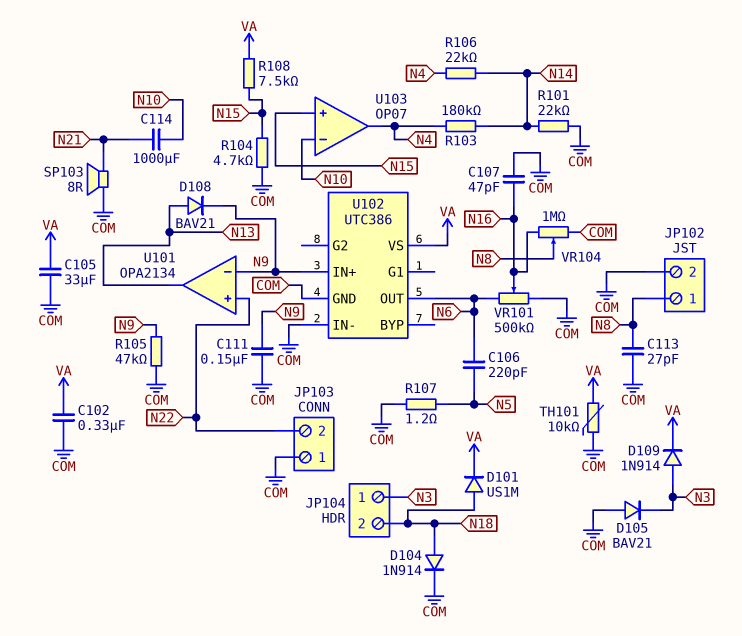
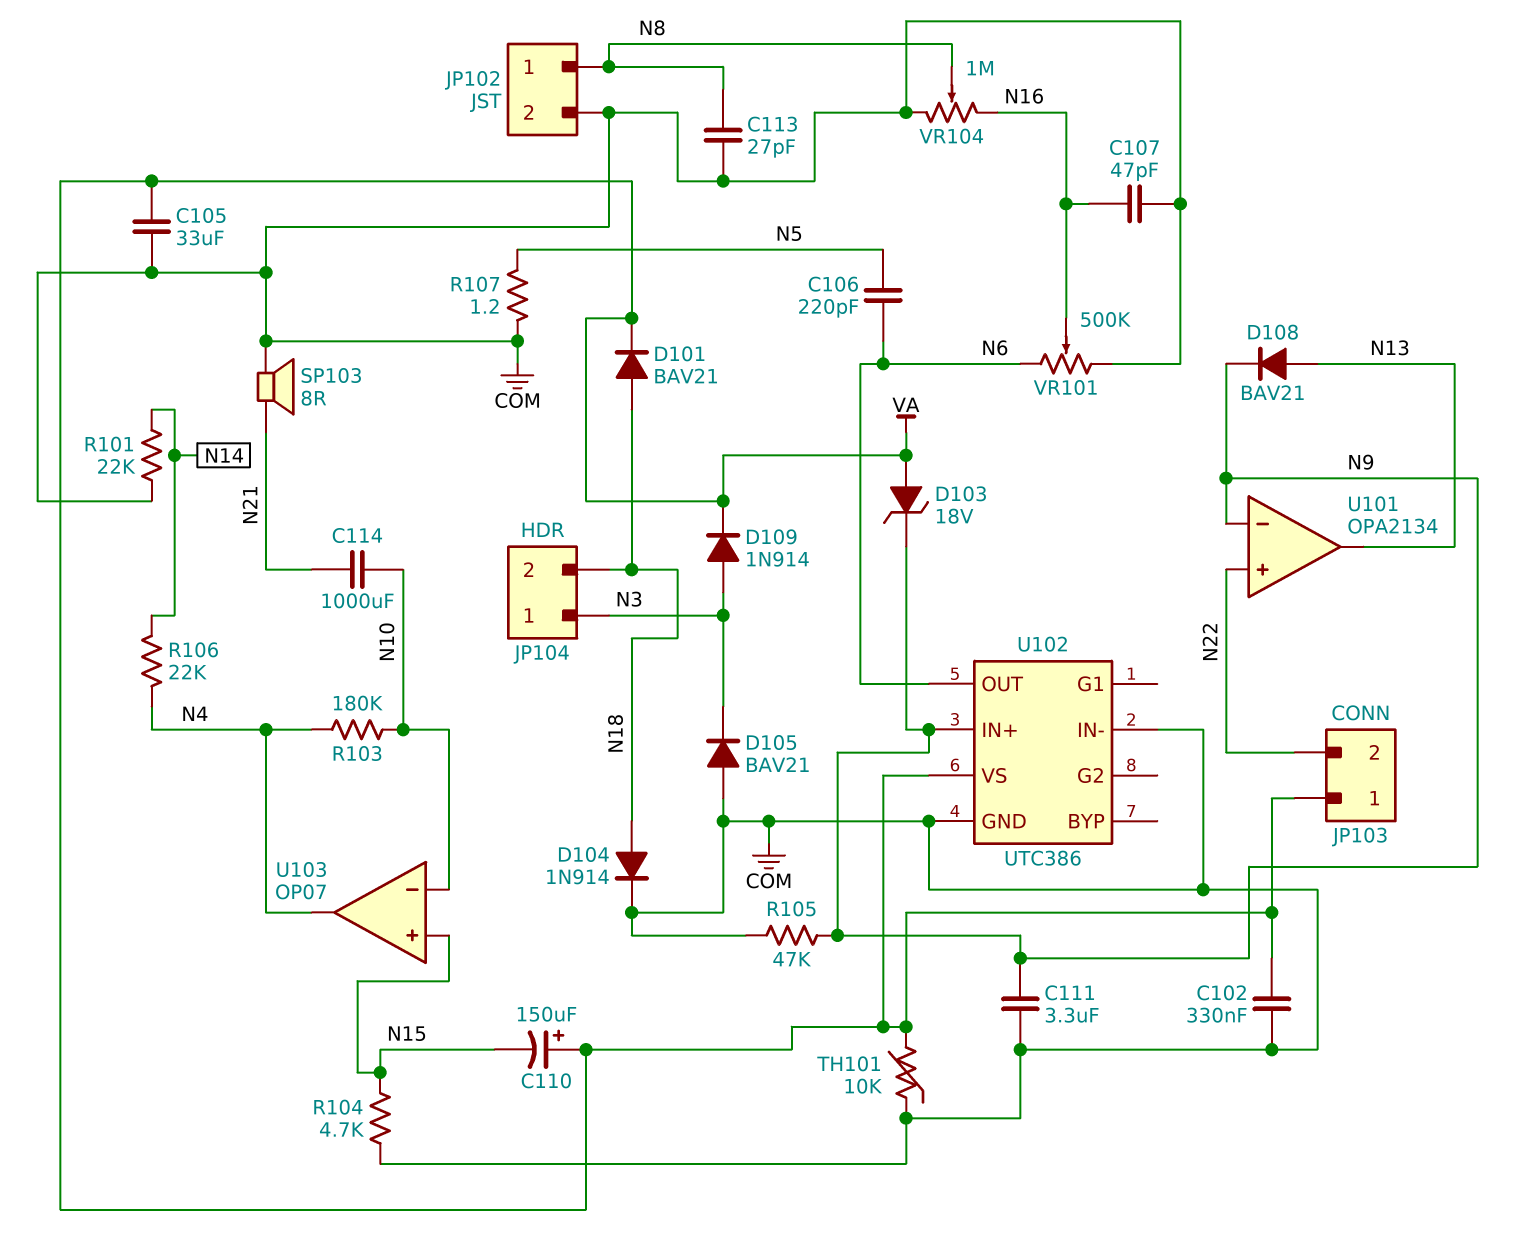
C110: none -> 150uF (plus VA, minus N15)
C111: 150nF (COM, N9) -> 3.3uF (COM, N9)
D101: diode US1M (A N18, K VA) -> diode BAV21 (A N18, K VA)
D103: none -> zener 18V (A VA, K N9)
JP103 pin 1: COM -> VA
R103: 180k (N4, N14) -> 180k (N4, N10)
R108: 7.5k (N15, VA) -> none

